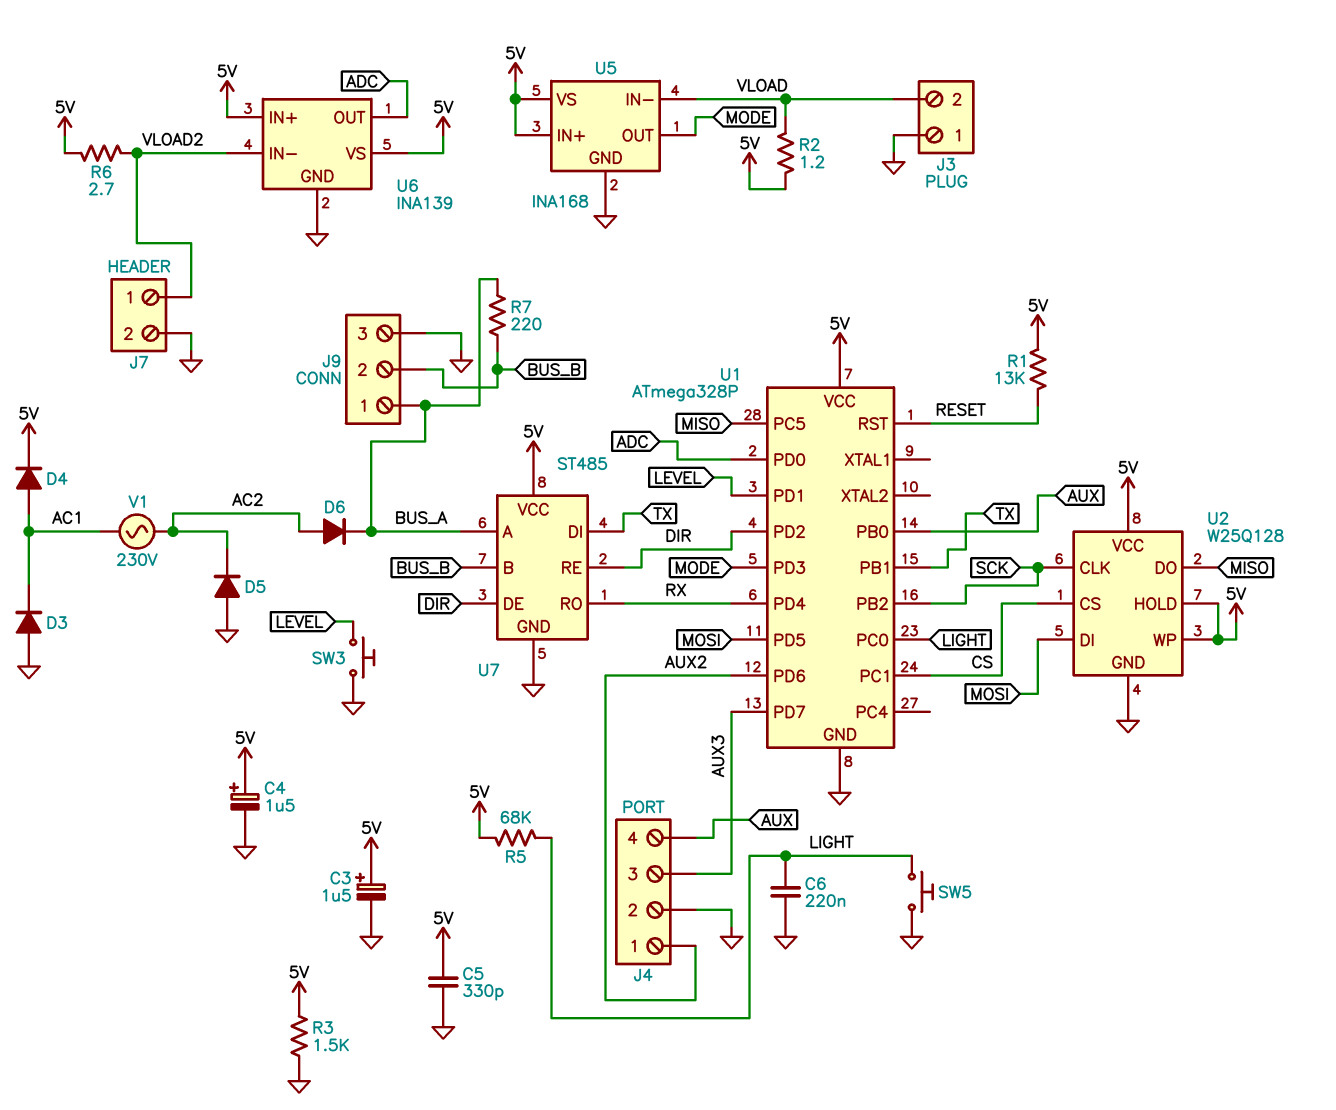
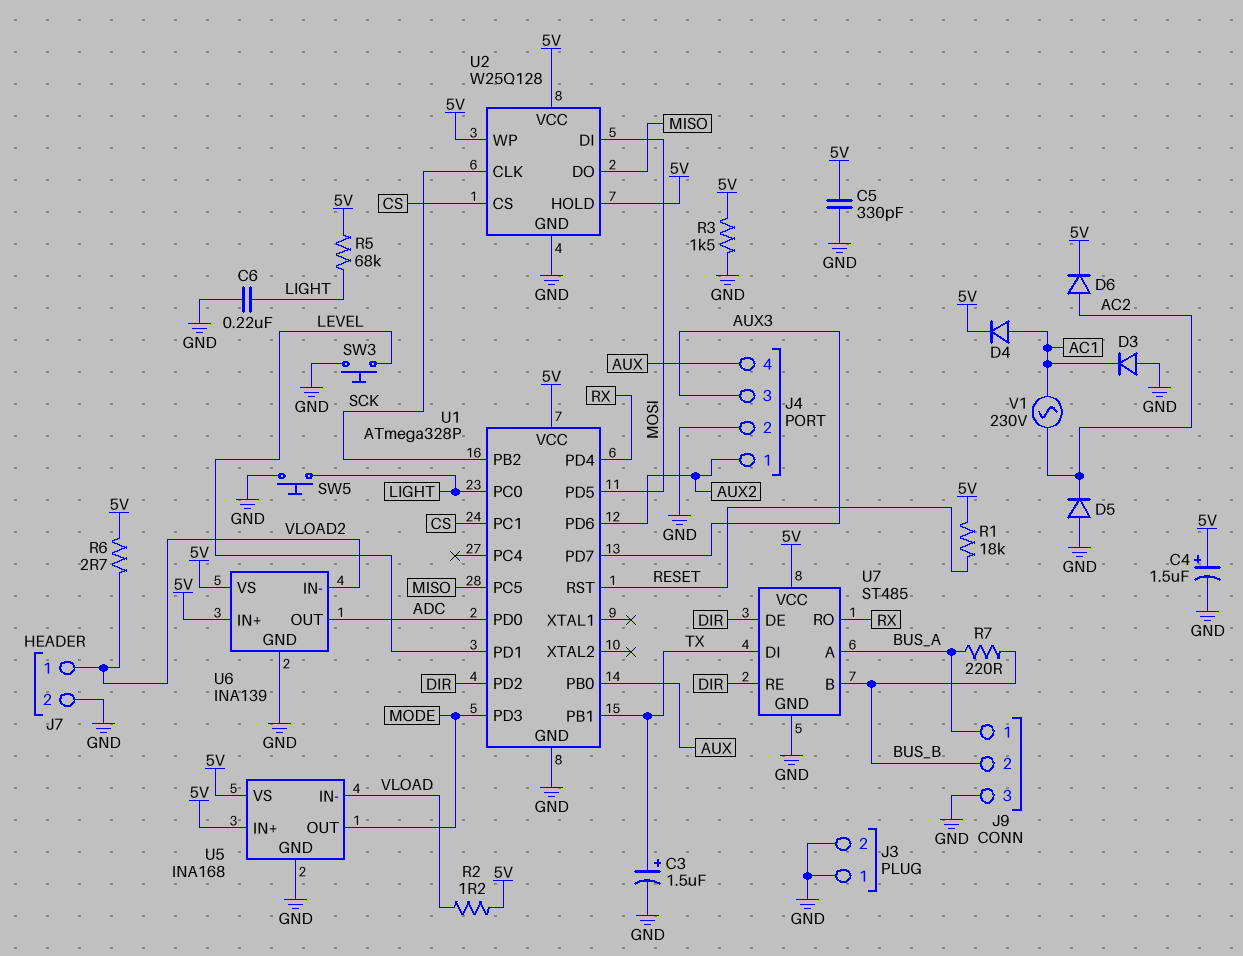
C3: 1.5uF (plus 5V, minus GND) -> 1.5uF (plus TX, minus GND)
D6: diode (A AC2, K BUS_A) -> diode (A AC2, K 5V)
J3 pin 2: VLOAD -> GND
R1: 13k (5V, RESET) -> 18k (5V, RESET)

